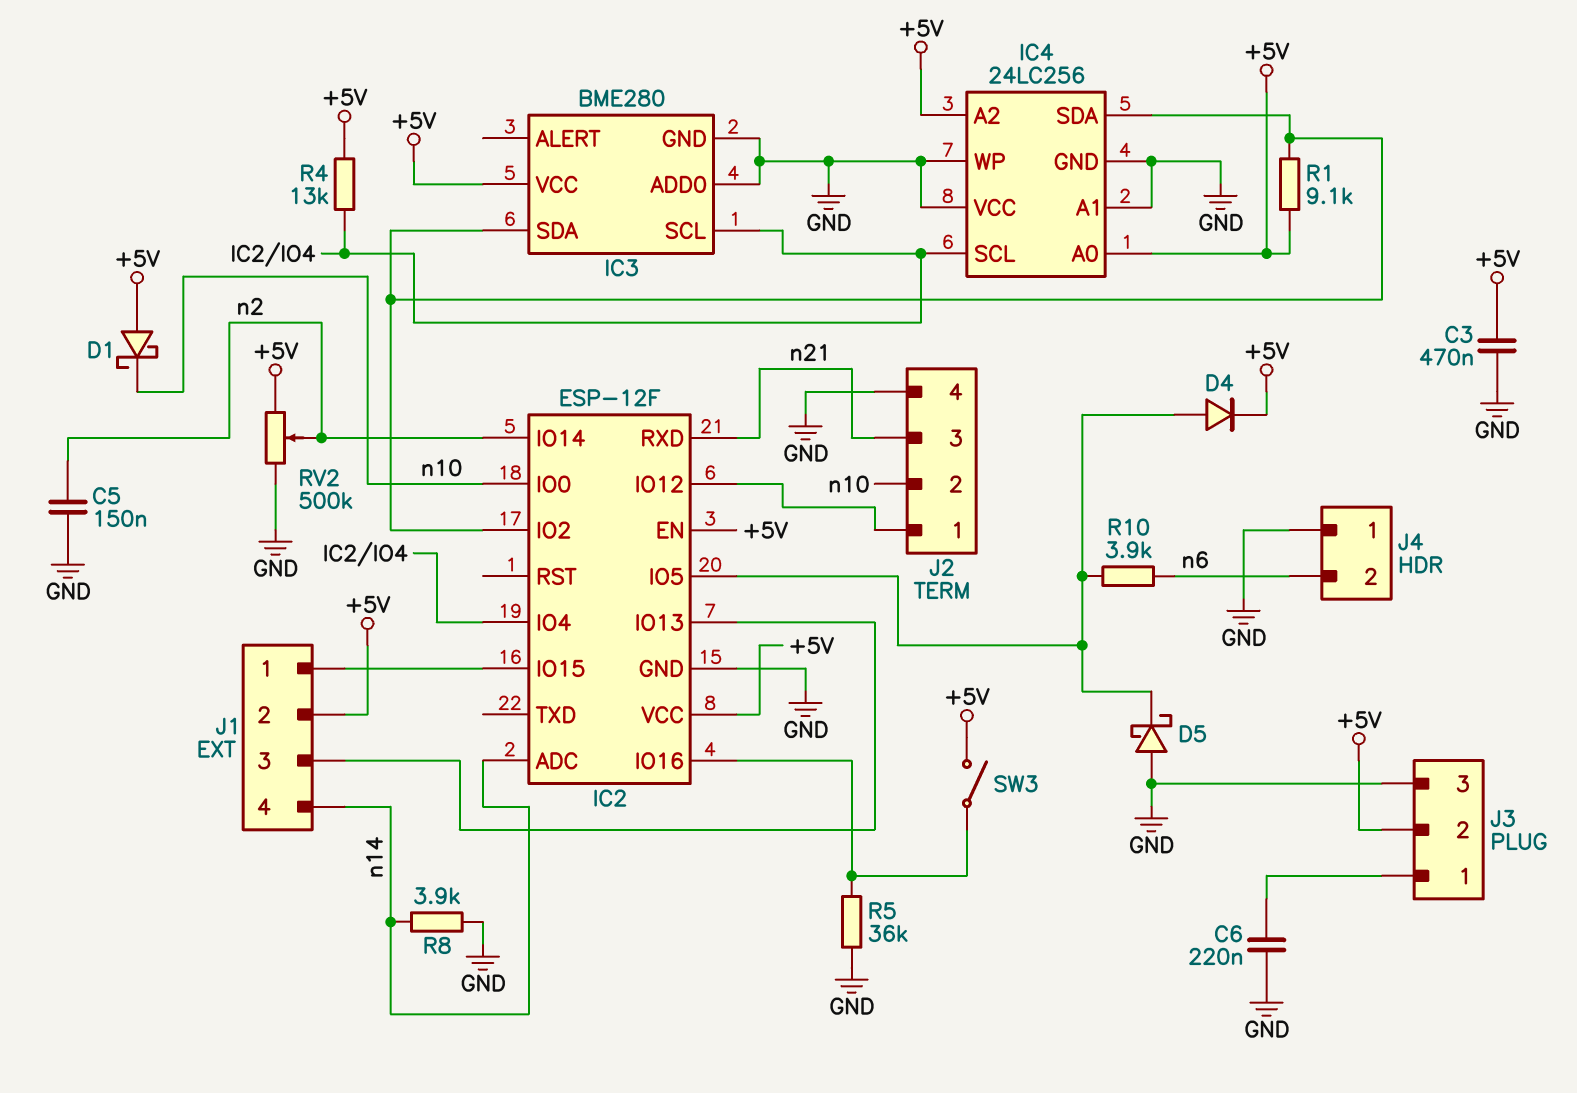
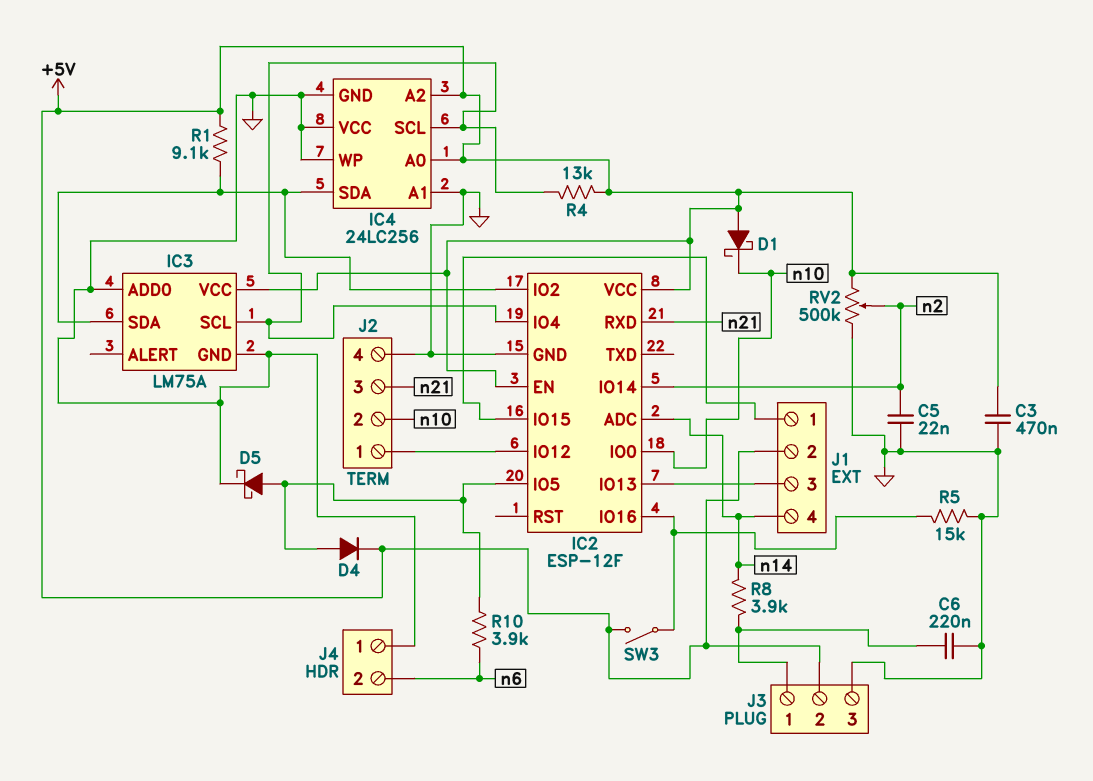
C5: 150nF (GND, n2) -> 22nF (GND, n2)
D5: schottky (A GND, K IC2/IO5) -> schottky (A IC2/IO5, K GND)
IC3: BME280 -> LM75A
R5: 36k (GND, IC2/IO16) -> 15k (GND, IC2/IO16)
R8: 3.9k (GND, n14) -> 3.9k (J3/1, n14)

